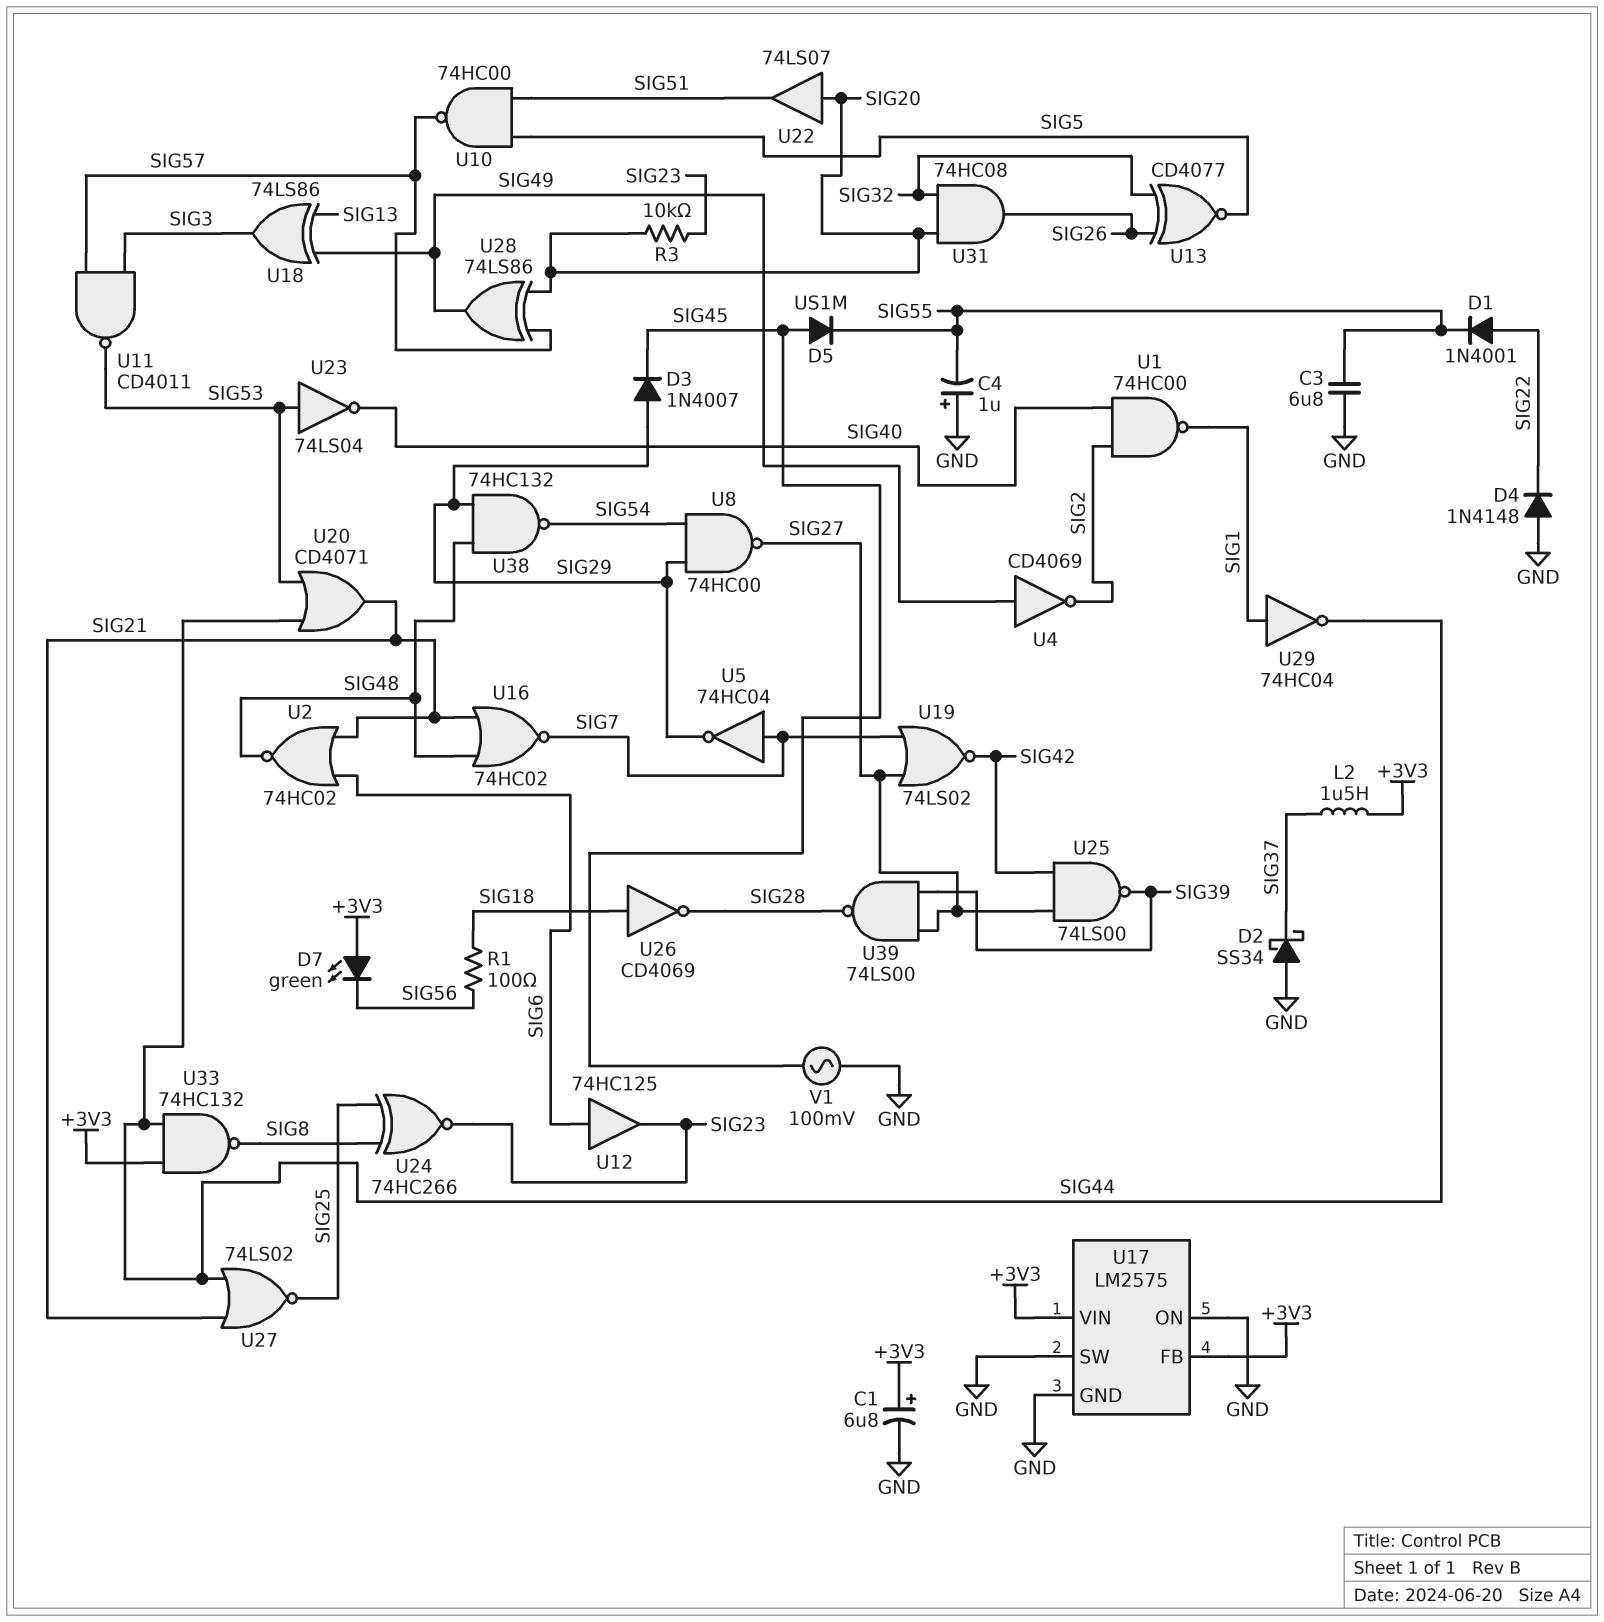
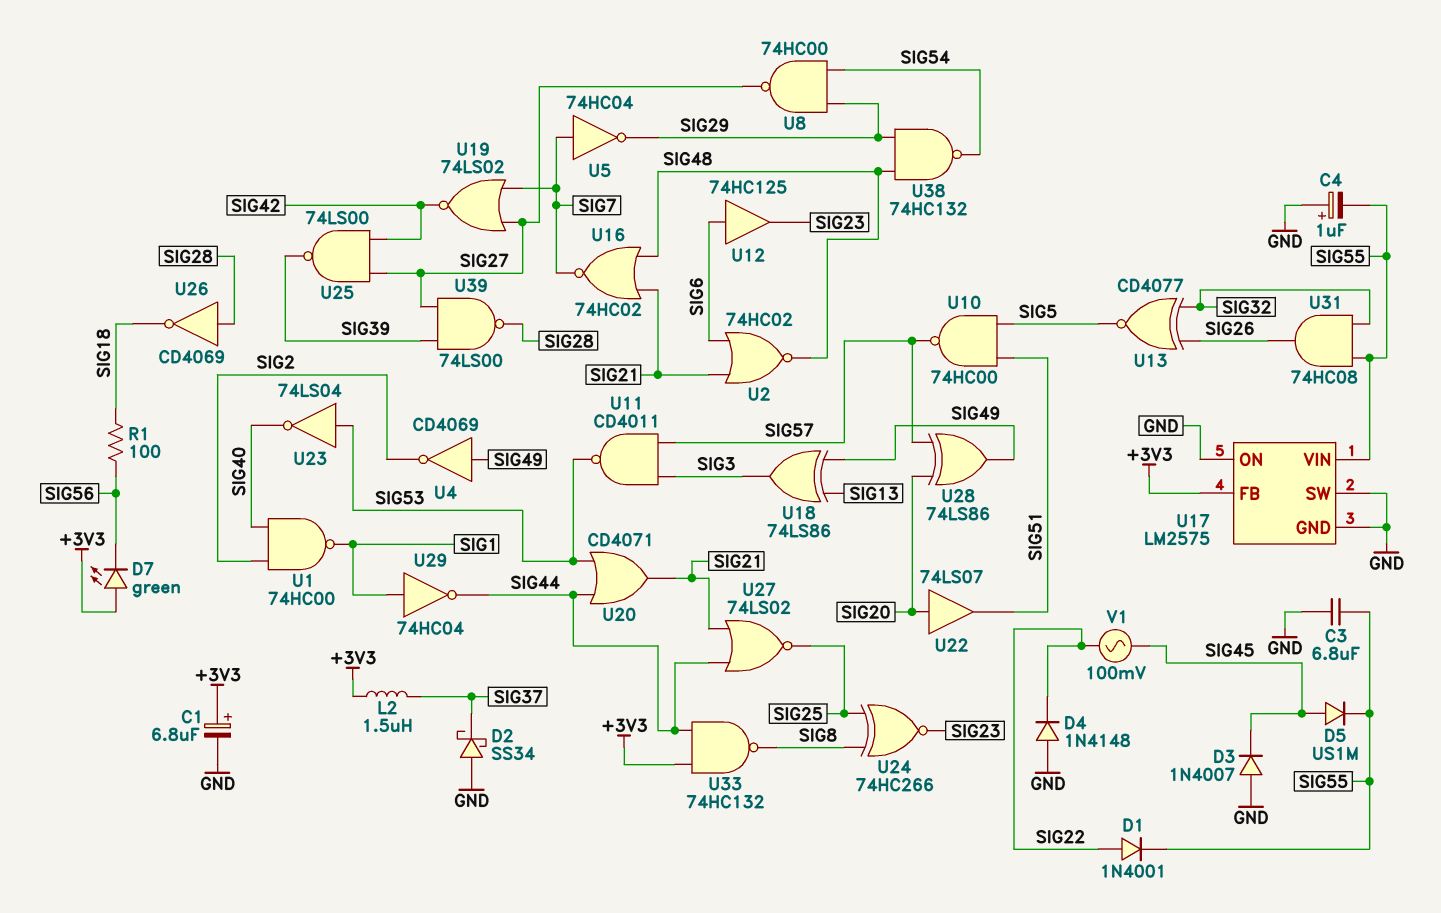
D3: diode 1N4007 (A SIG29, K SIG45) -> diode 1N4007 (A GND, K SIG45)
R3: 10k (SIG20, SIG23) -> none
U17 pin VIN: +3V3 -> SIG55
U26: NOT CD4069 (in SIG18, out SIG28) -> NOT CD4069 (in SIG28, out SIG18)
U31: AND 74HC08 (in SIG20, in SIG32, out SIG26) -> AND 74HC08 (in SIG32, in SIG55, out SIG26)
V1: AC 100mV (GND, SIG45) -> AC 100mV (SIG22, SIG45)

